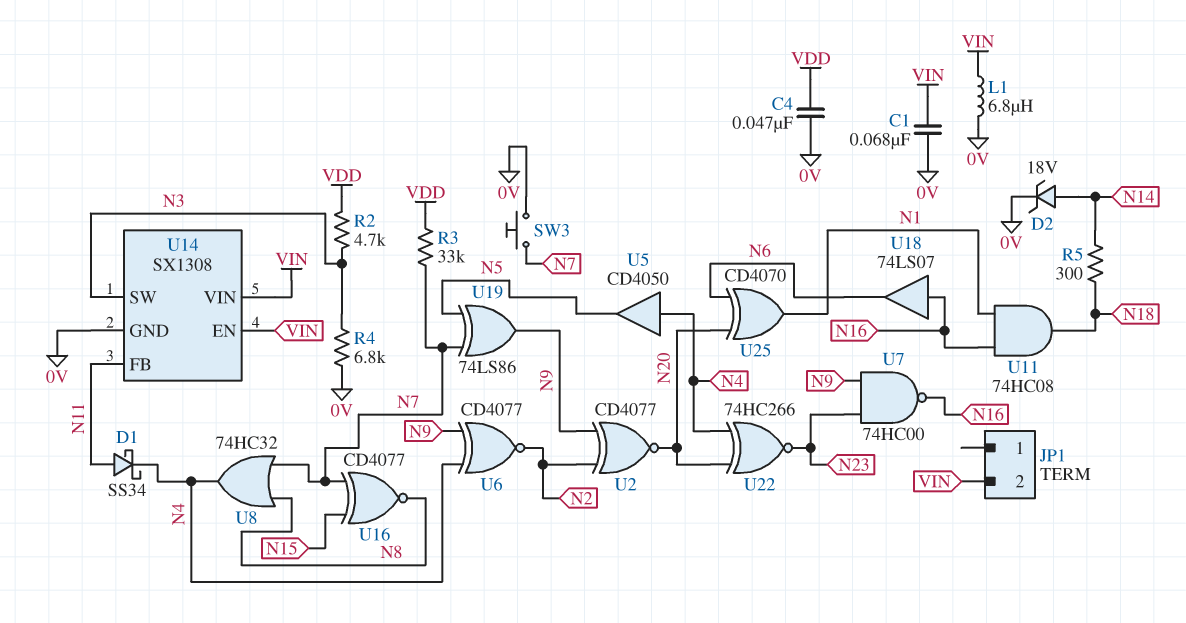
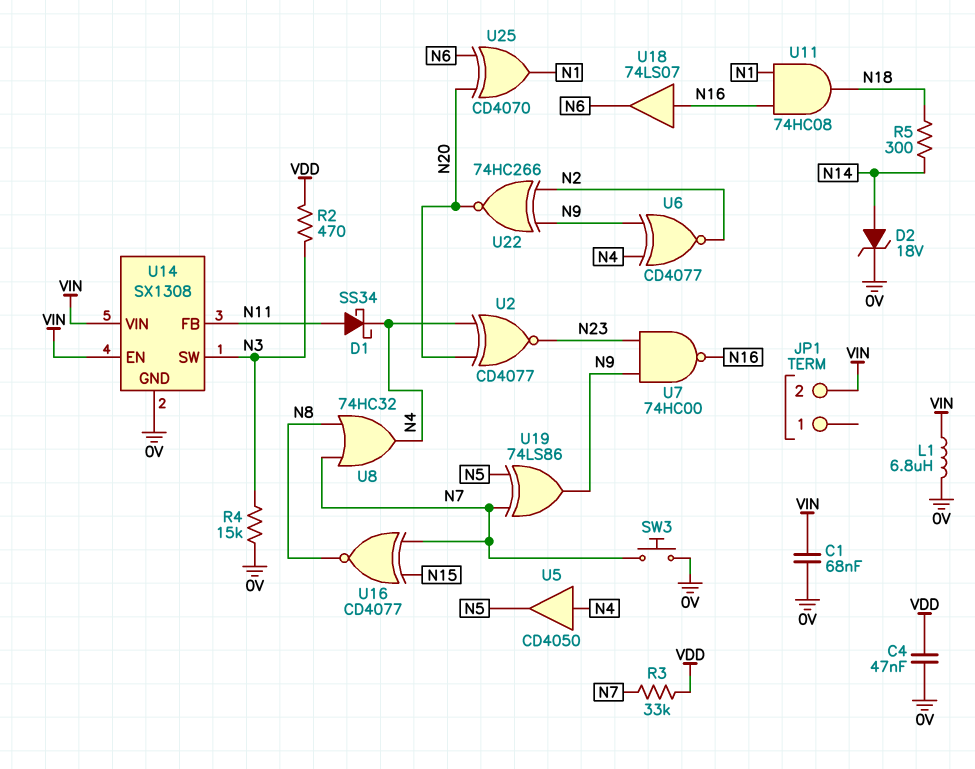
R2: 4.7k (N3, VDD) -> 470 (N3, VDD)
R4: 6.8k (0V, N3) -> 15k (0V, N3)
U2: XNOR CD4077 (in N2, in N9, out N20) -> XNOR CD4077 (in N4, in N20, out N23)
U22: XNOR 74HC266 (in N4, in N20, out N23) -> XNOR 74HC266 (in N2, in N9, out N20)

